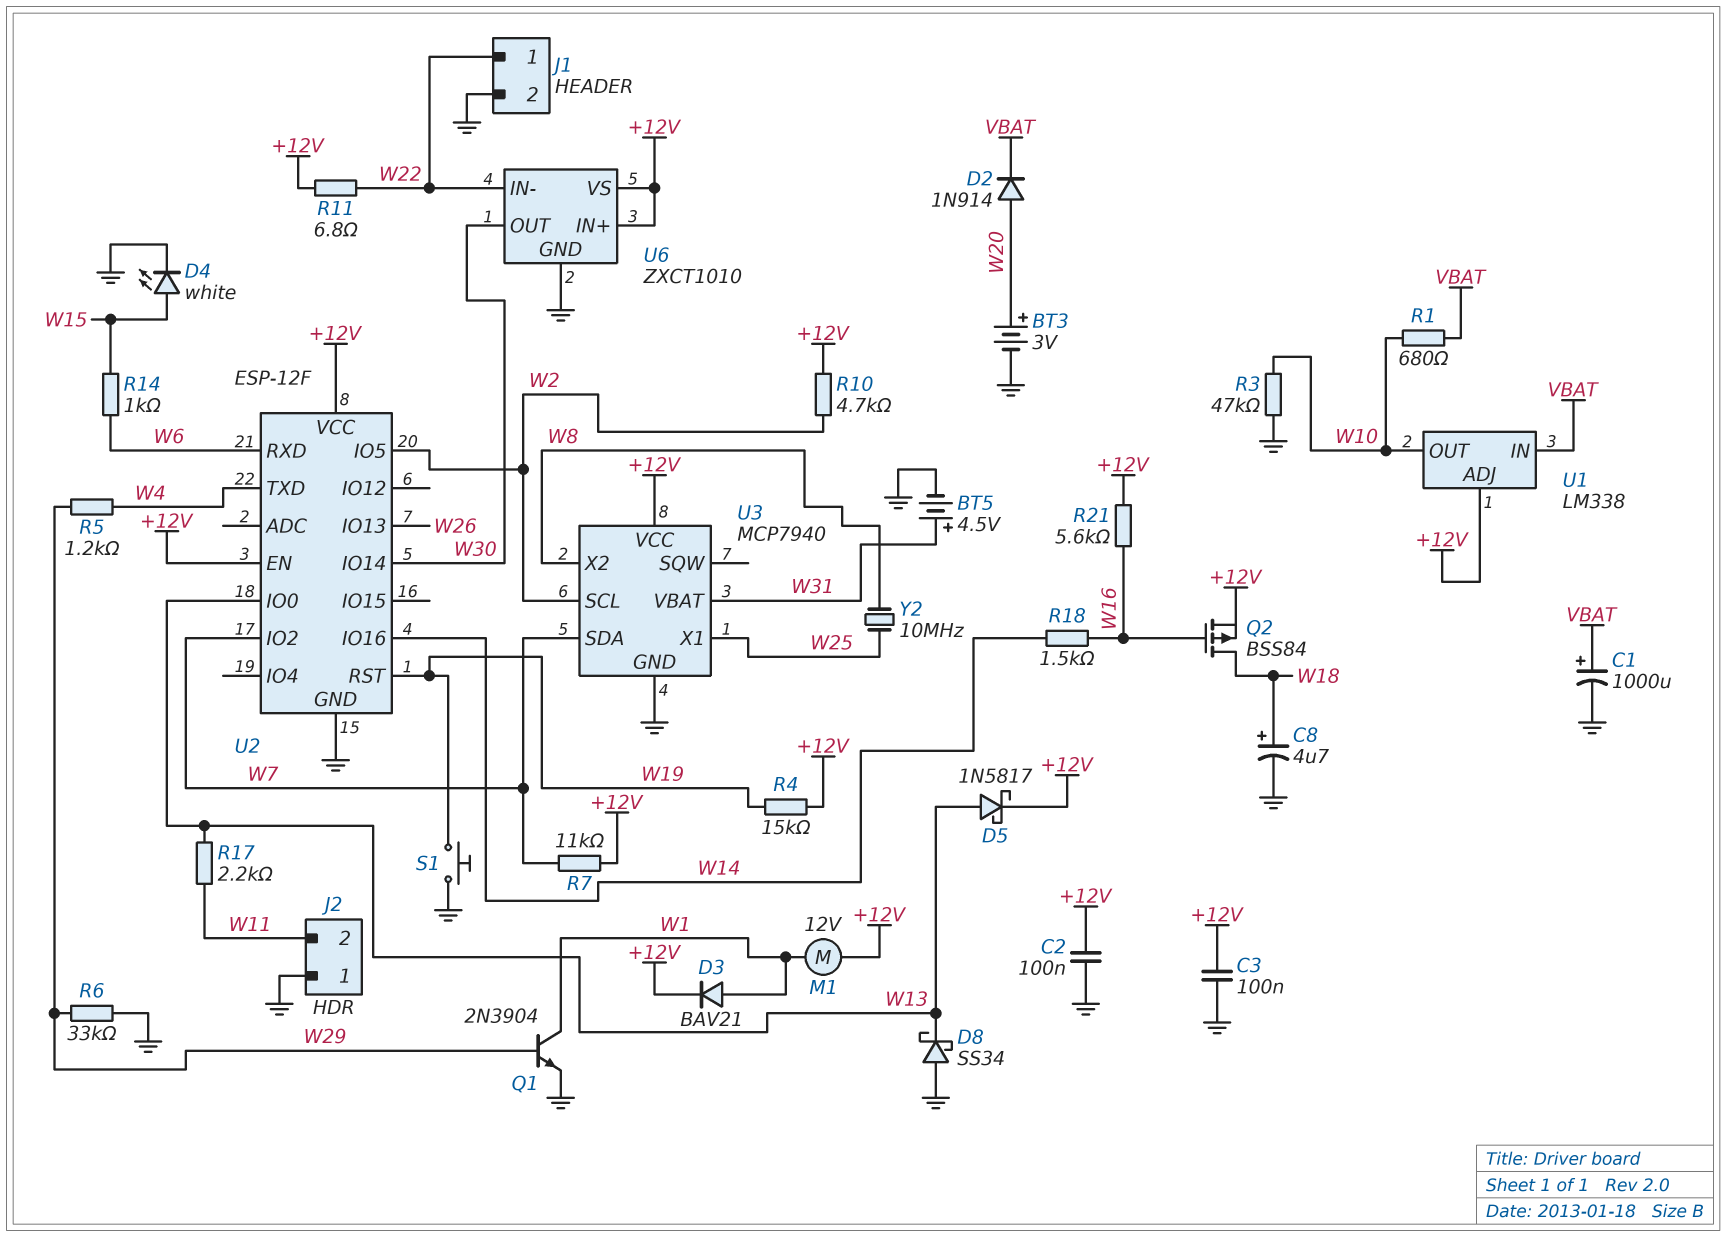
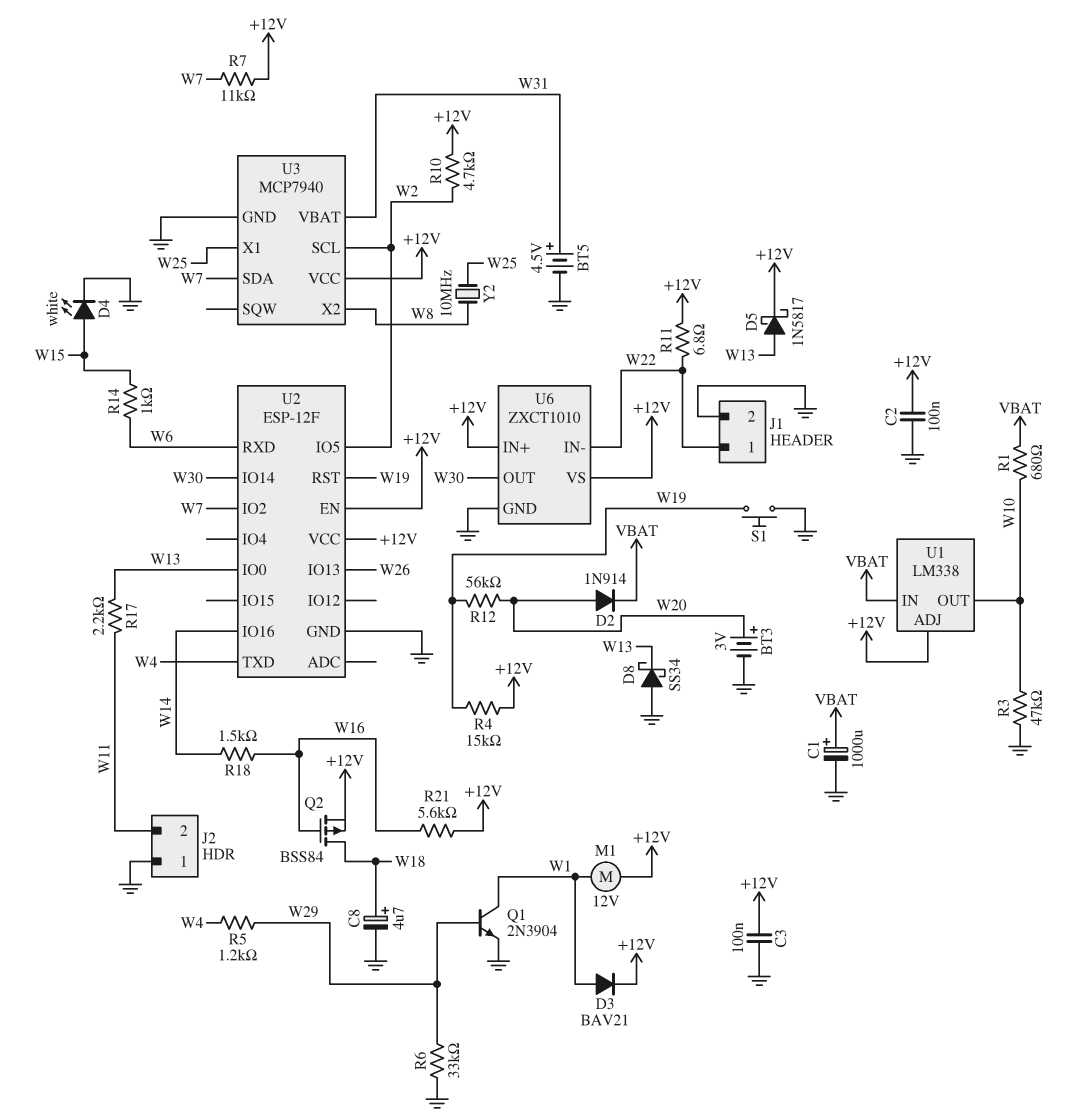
R12: none -> 56k (W19, W20)

